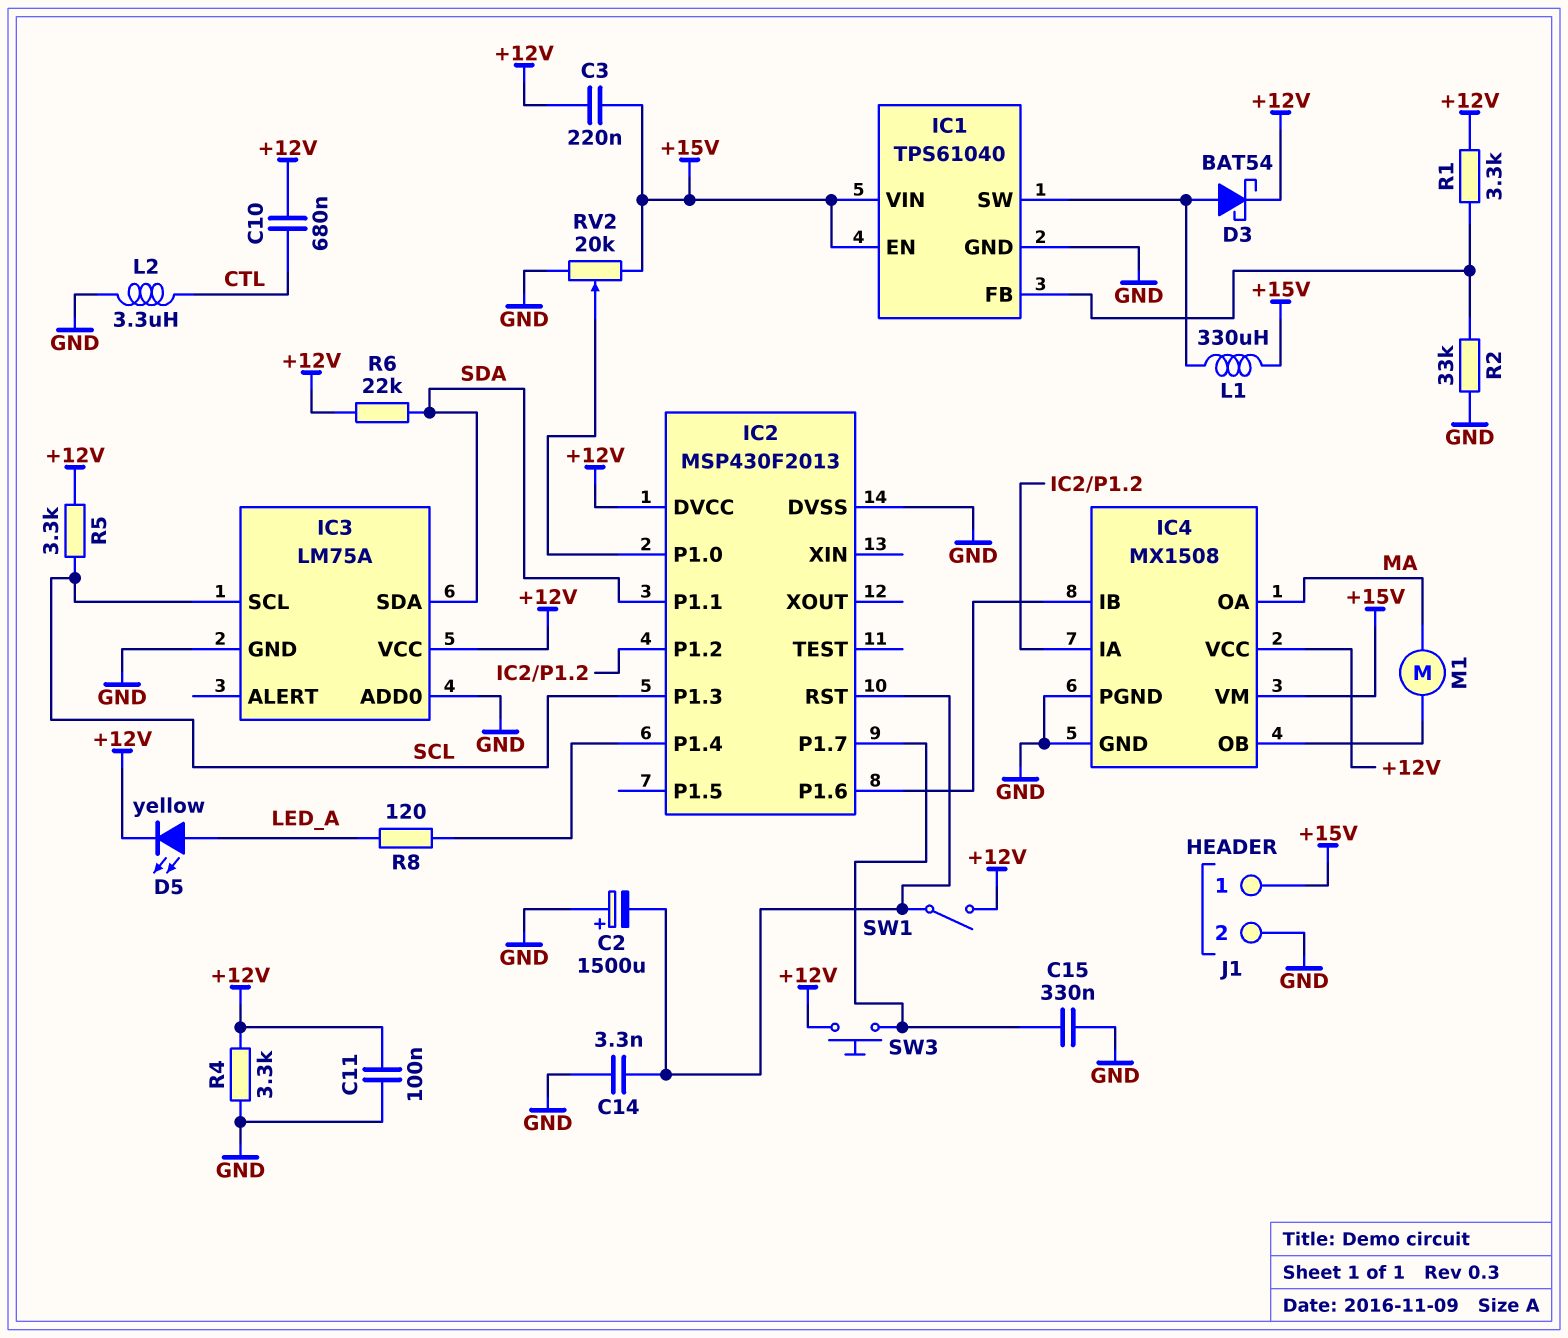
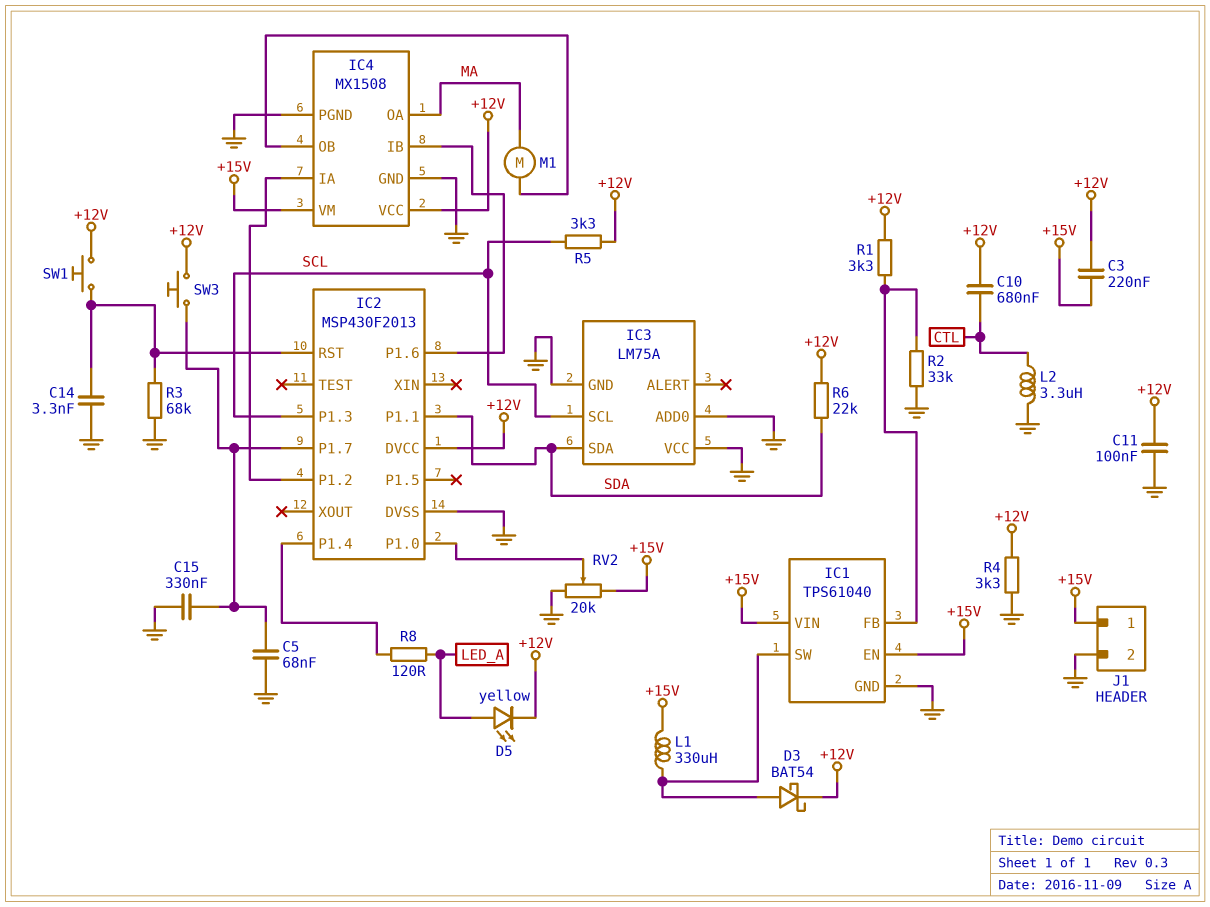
C2: 1500uF (plus GND, minus IC2/RST) -> none
C5: none -> 68nF (GND, IC2/P1.7)
IC3 pin VCC: +12V -> GND
R3: none -> 68k (GND, IC2/RST)
SW1: switch (+12V, IC2/RST) -> button (+12V, IC2/RST)

